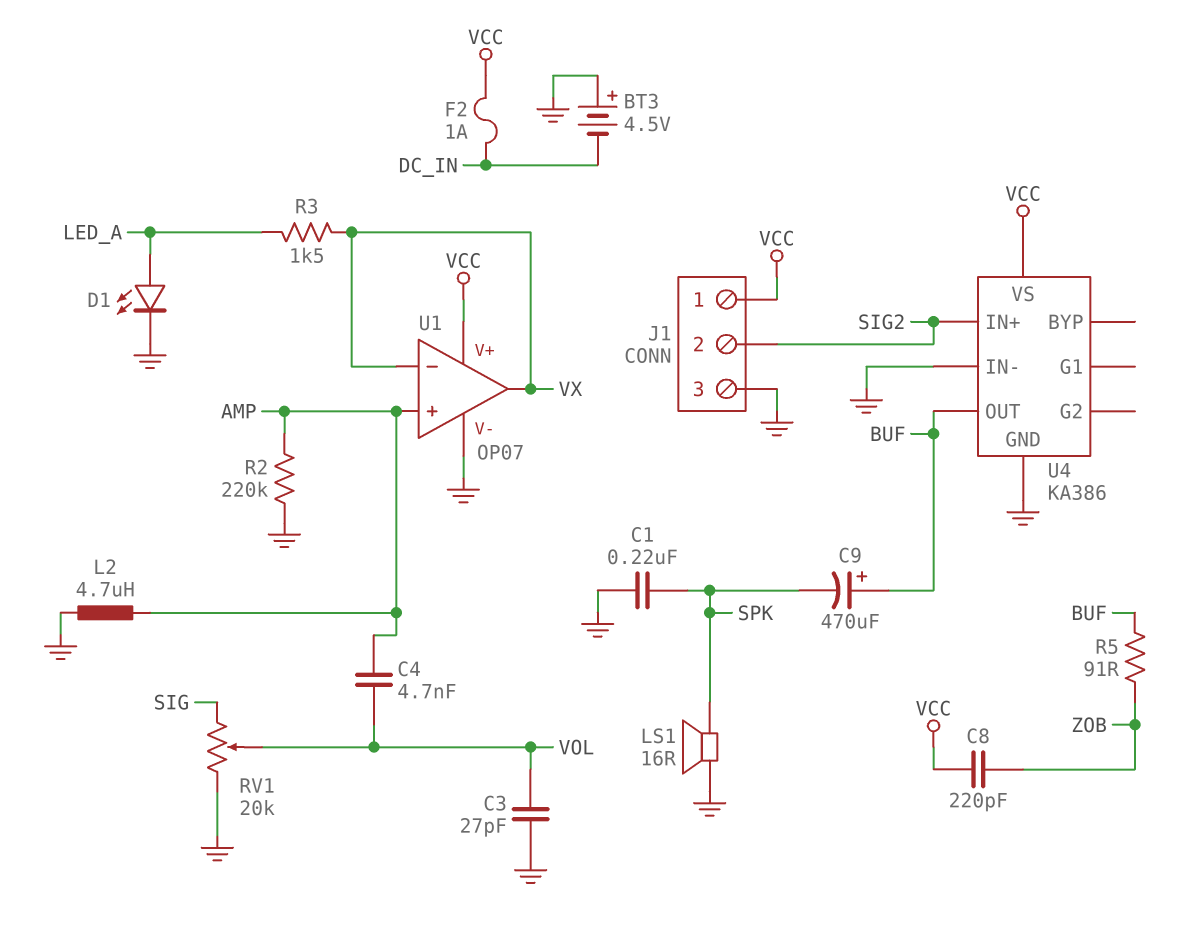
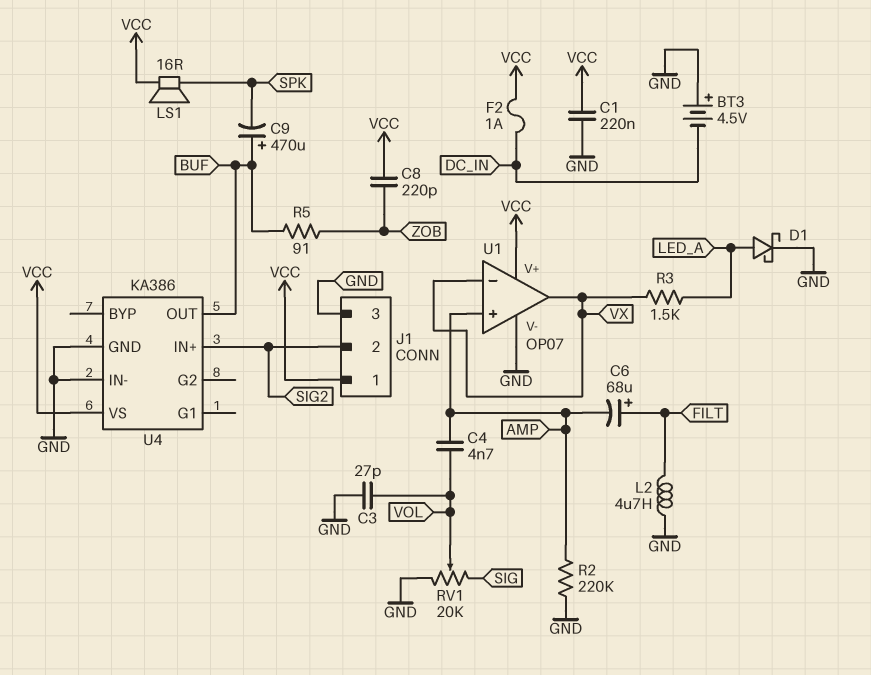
C1: 220nF (GND, SPK) -> 220nF (GND, VCC)
C6: none -> 68uF (plus FILT, minus AMP)
D1: LED (A LED_A, K GND) -> schottky (A LED_A, K GND)
L2: 4.7uH (AMP, GND) -> 4.7uH (FILT, GND)
LS1: speaker 16R (GND, SPK) -> speaker 16R (SPK, VCC)

